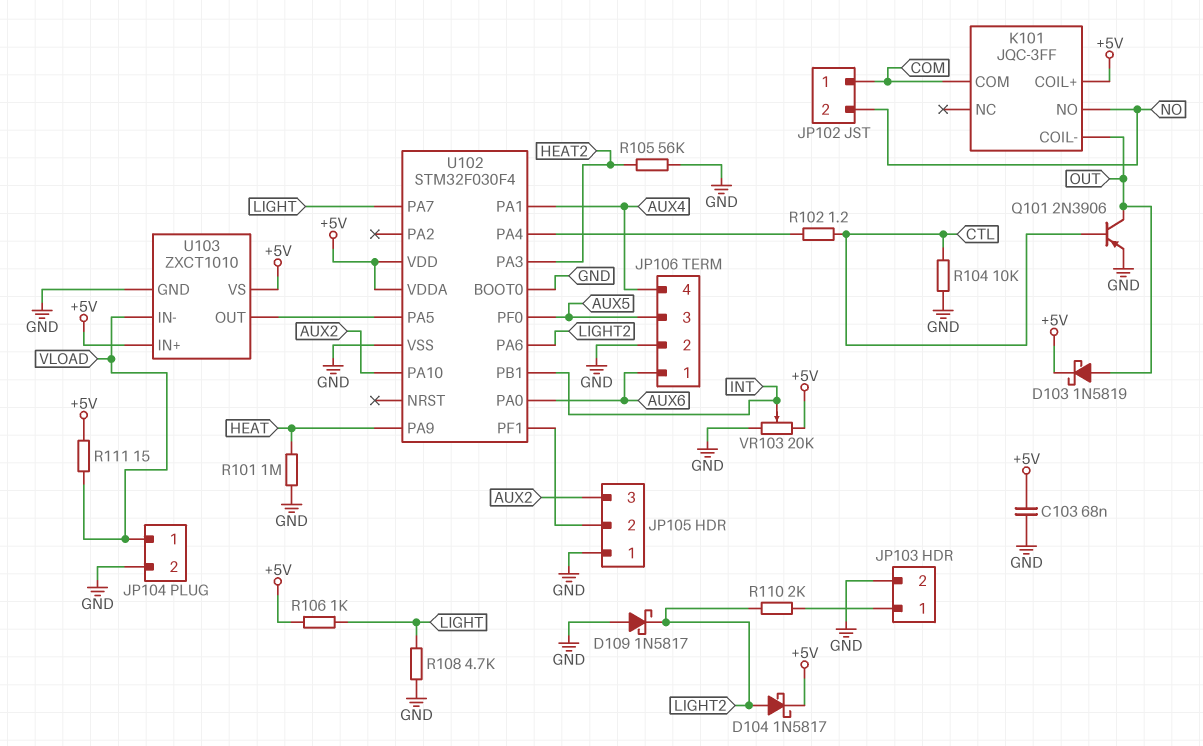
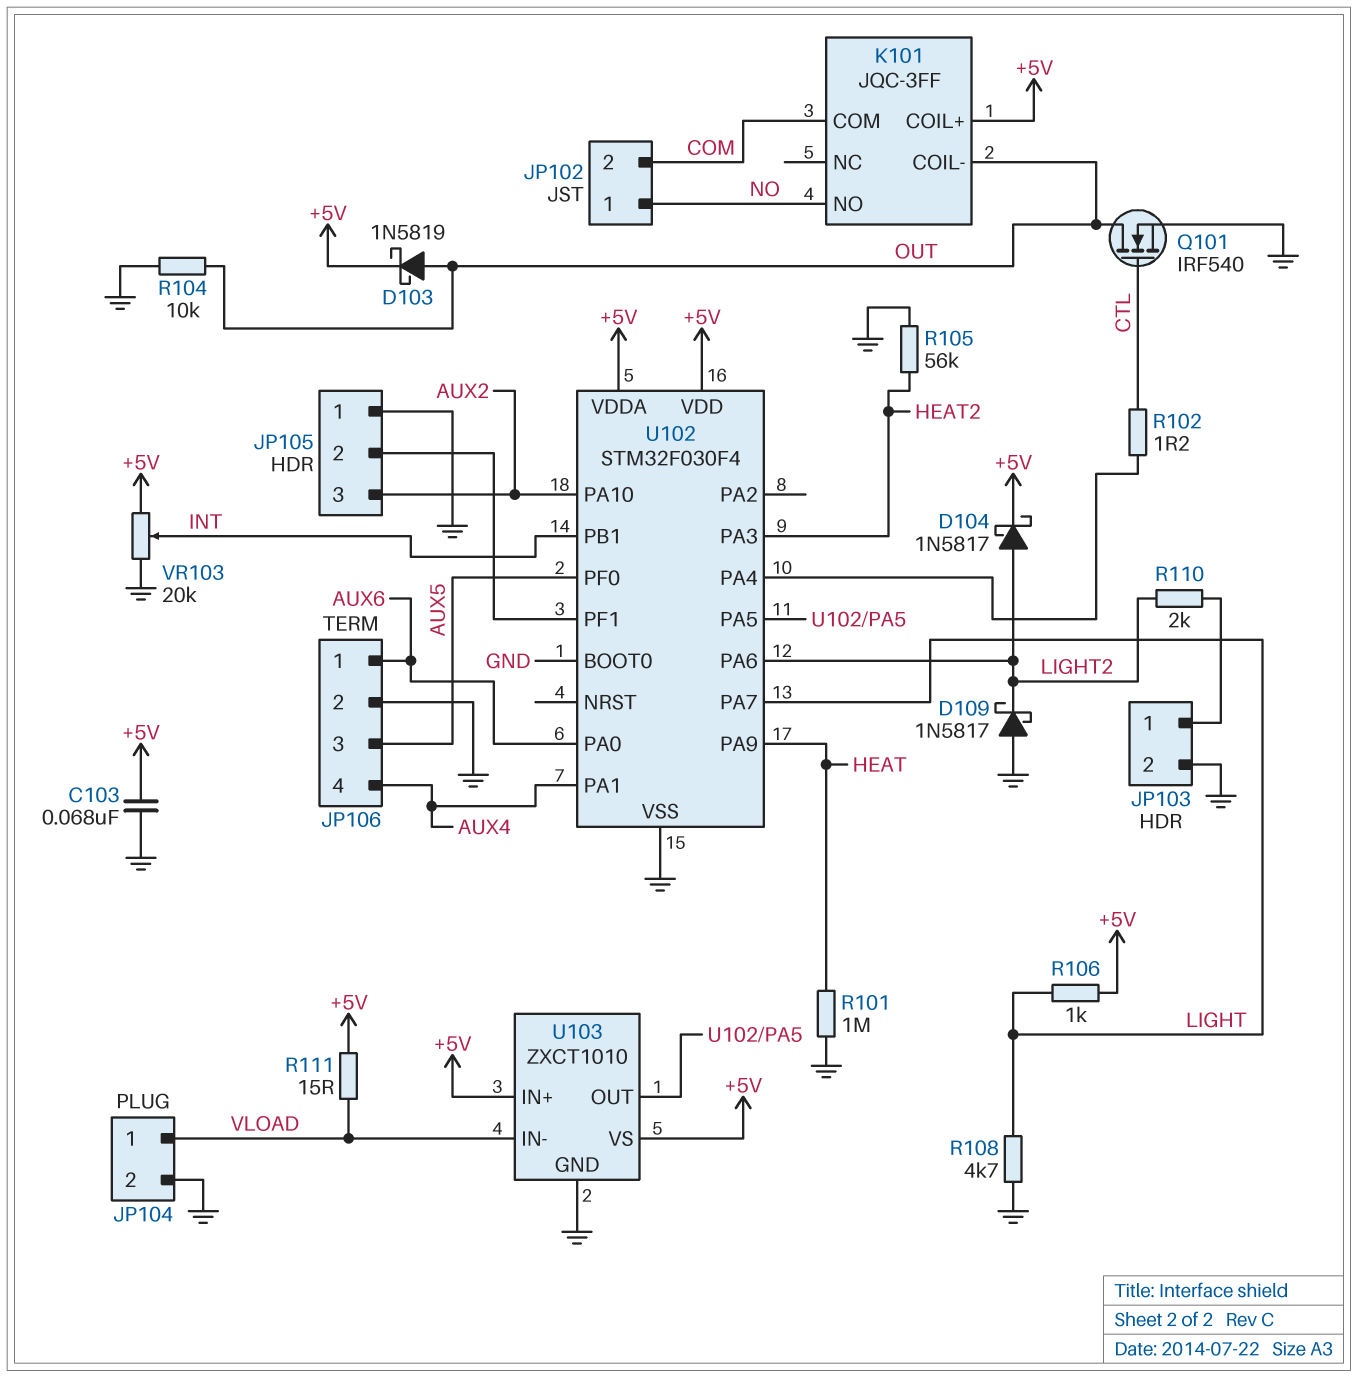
JP102 pin 1: COM -> NO
JP102 pin 2: NO -> COM
Q101: PNP 2N3906 (B CTL, C OUT, E GND) -> NMOS IRF540 (G CTL, D OUT, S GND)
R104: 10k (CTL, GND) -> 10k (GND, OUT)

